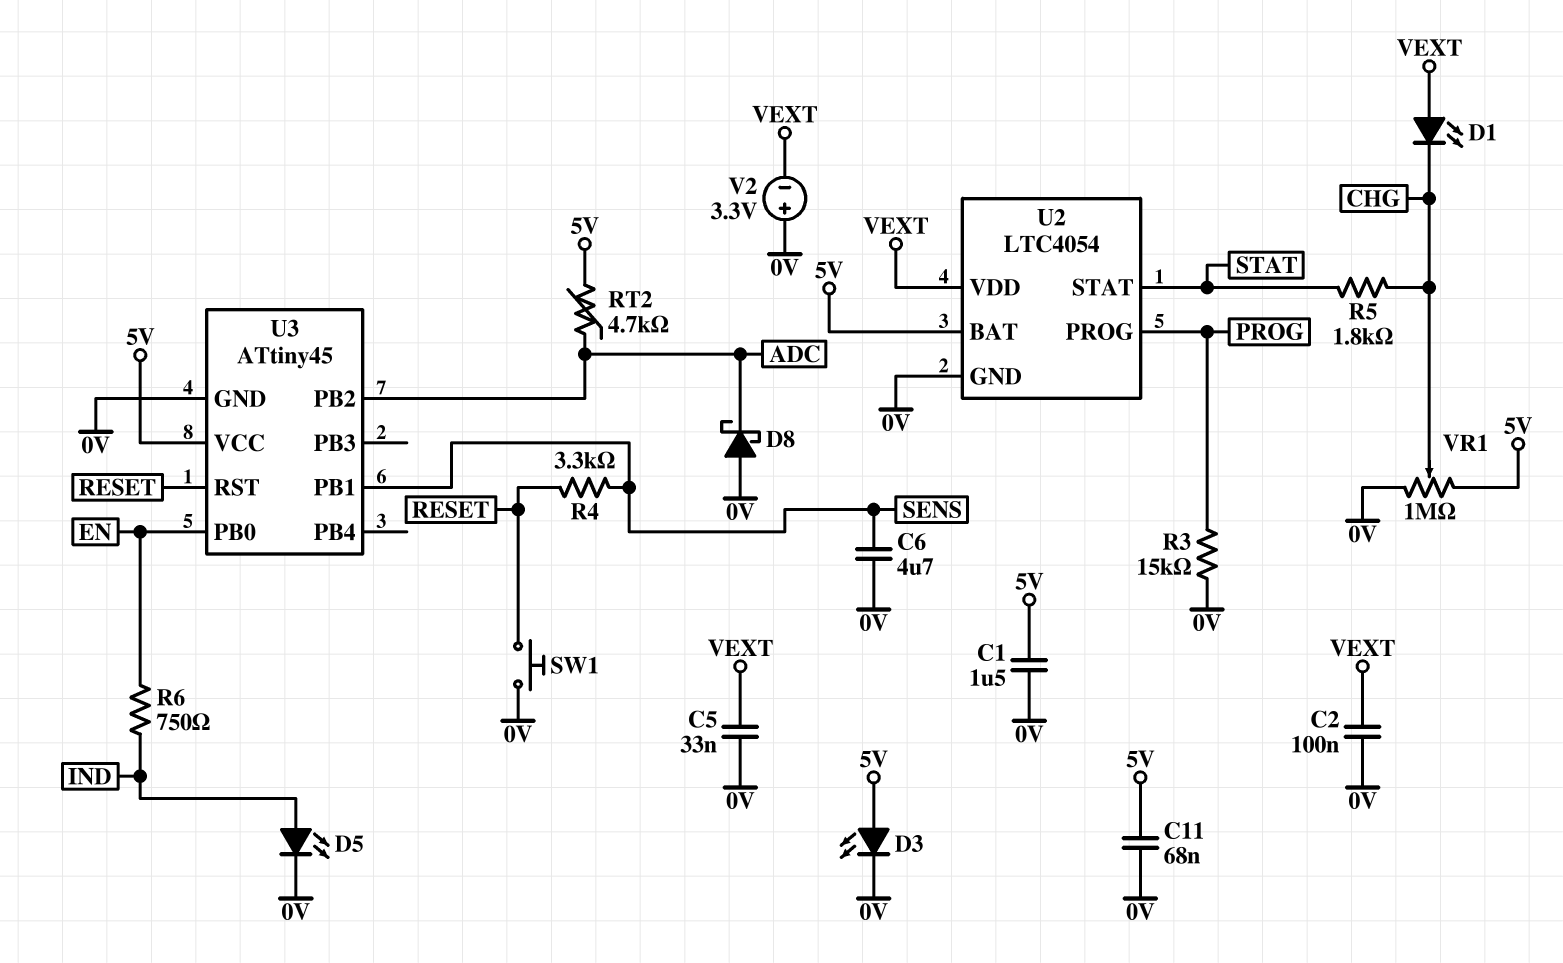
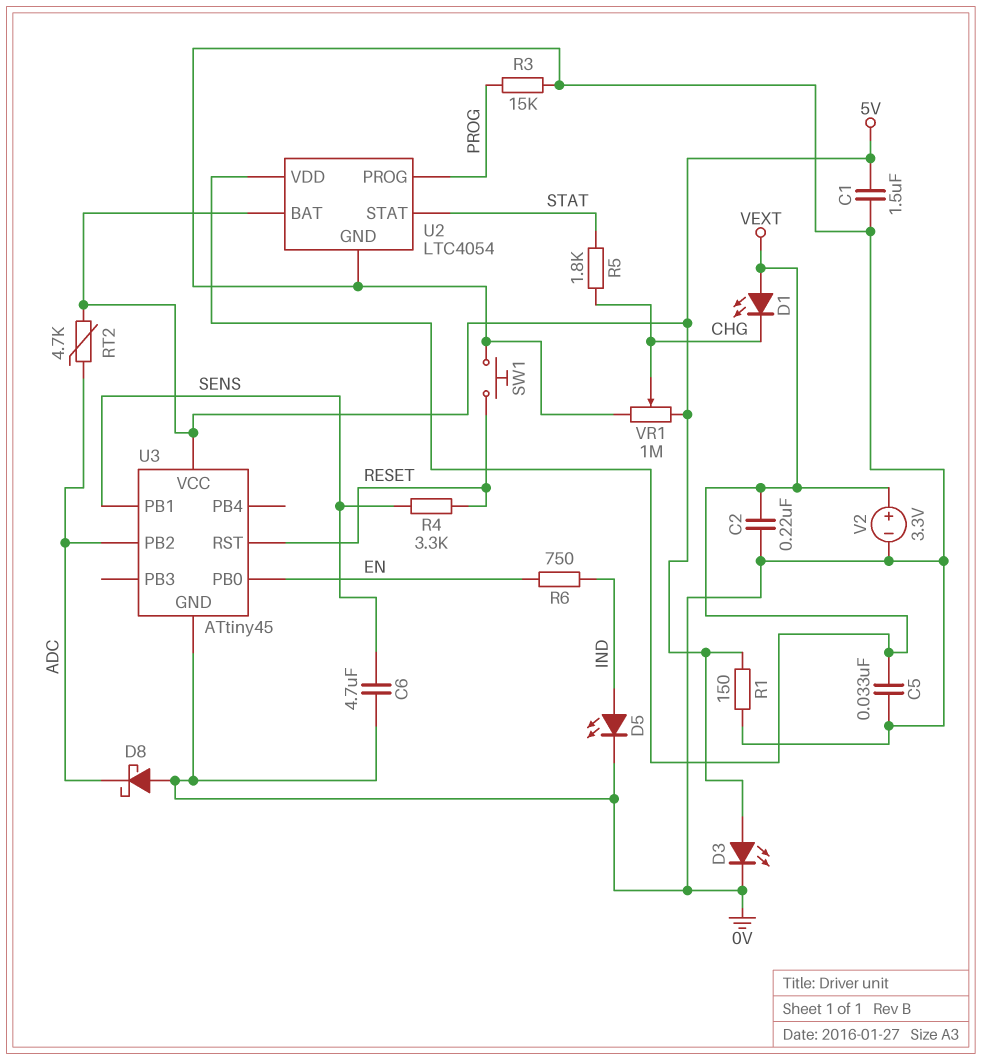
C2: 100nF (0V, VEXT) -> 220nF (0V, VEXT)
C11: 68nF (0V, 5V) -> none
R1: none -> 150 (0V, 5V)
V2: 3.3V (plus 0V, minus VEXT) -> 3.3V (plus VEXT, minus 0V)

